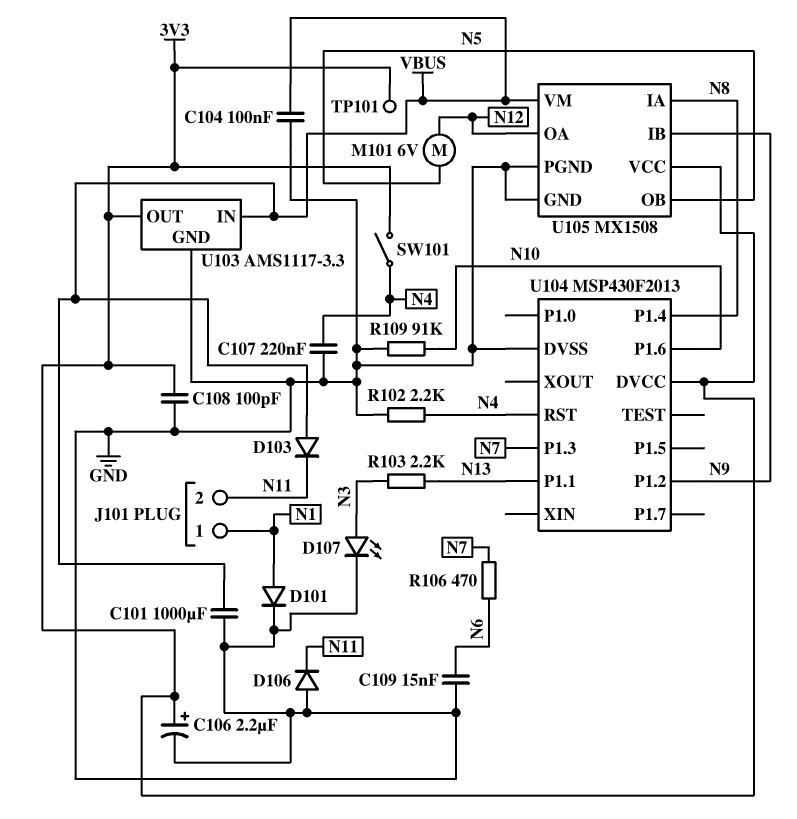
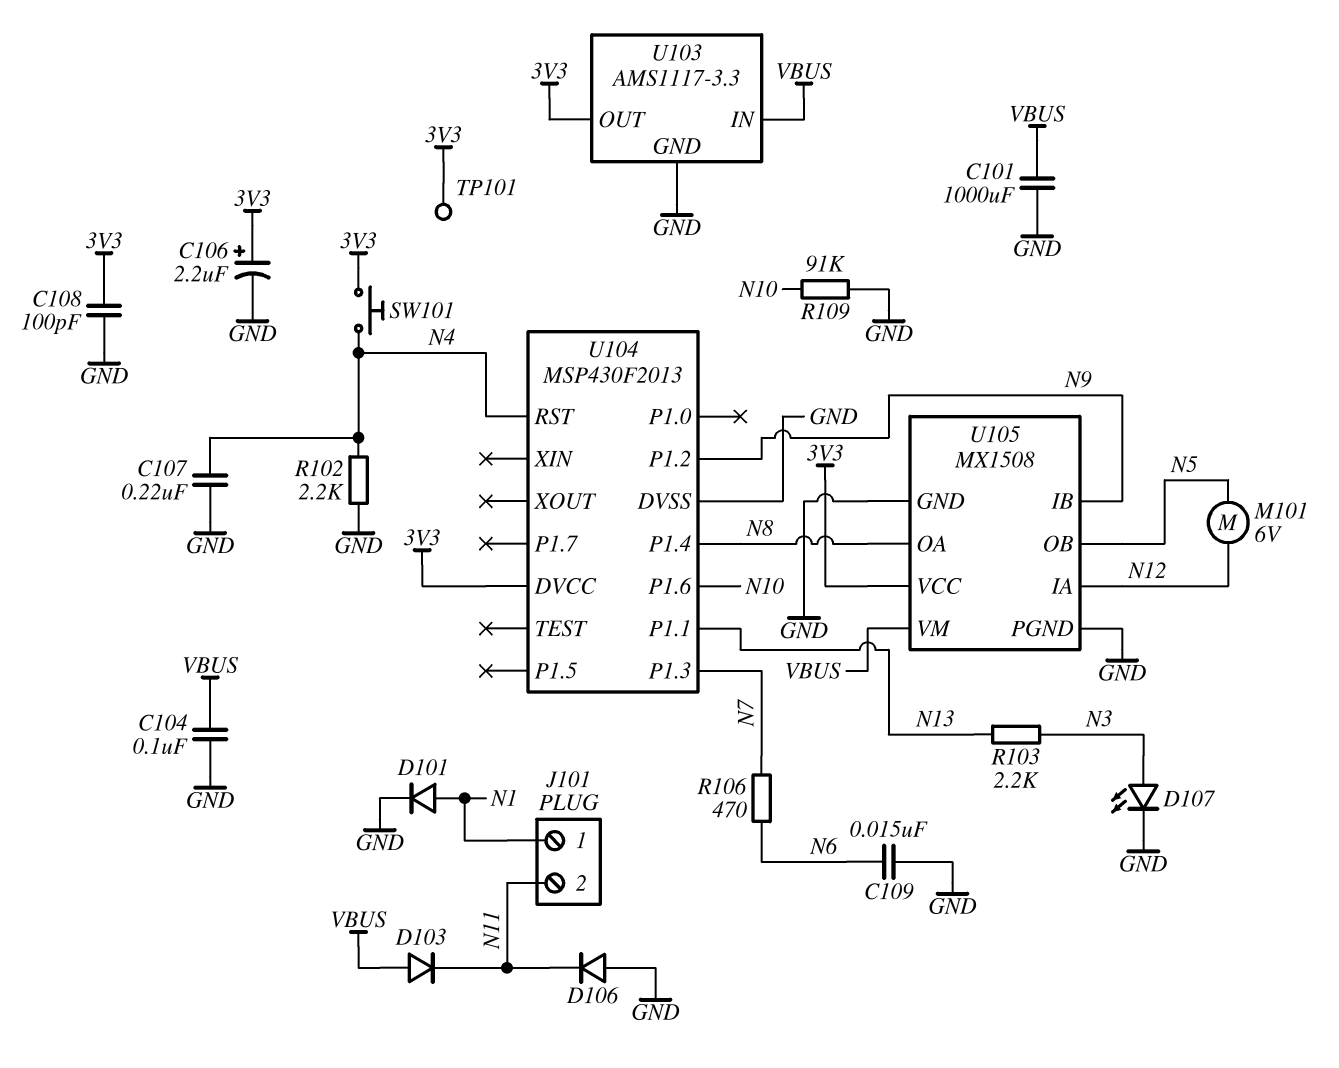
SW101: switch (3V3, N4) -> button (3V3, N4)
U105 pin IA: N8 -> N12
U105 pin OA: N12 -> N8

